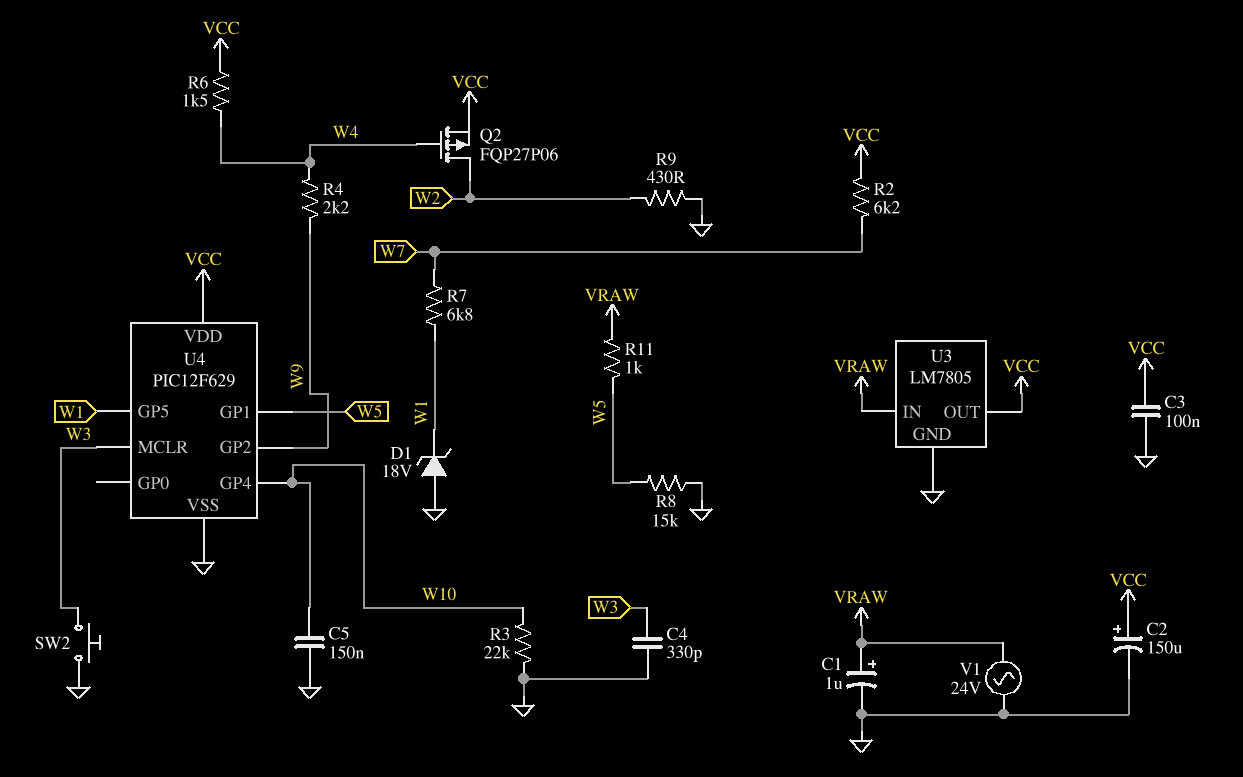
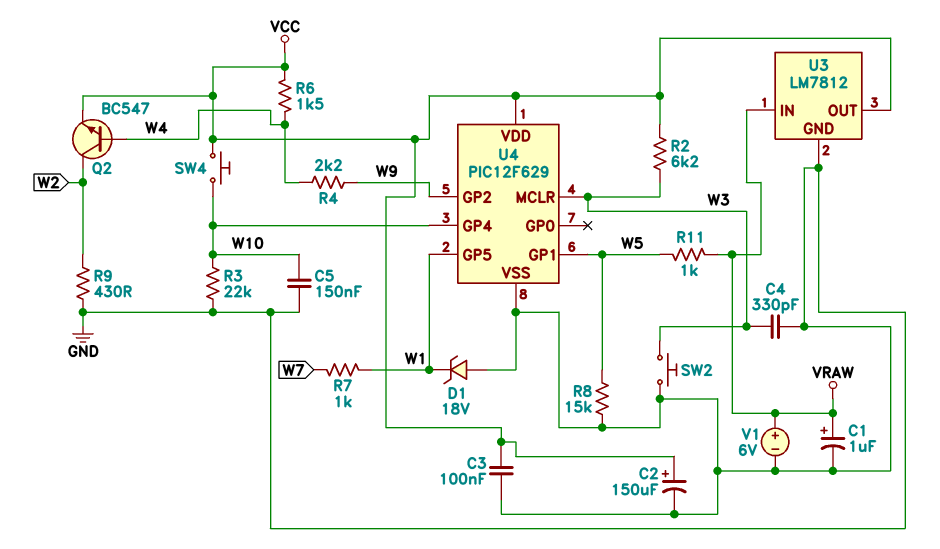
Q2: PMOS FQP27P06 (G W4, D W2, S VCC) -> NPN BC547 (B W4, C W2, E VCC)
R2: 6.2k (VCC, W7) -> 6.2k (VCC, W3)
R7: 6.8k (W1, W7) -> 1k (W1, W7)
SW4: none -> button (VCC, W10)
U3: LM7805 -> LM7812
V1: AC 24V (GND, VRAW) -> 6V (plus VRAW, minus GND)

